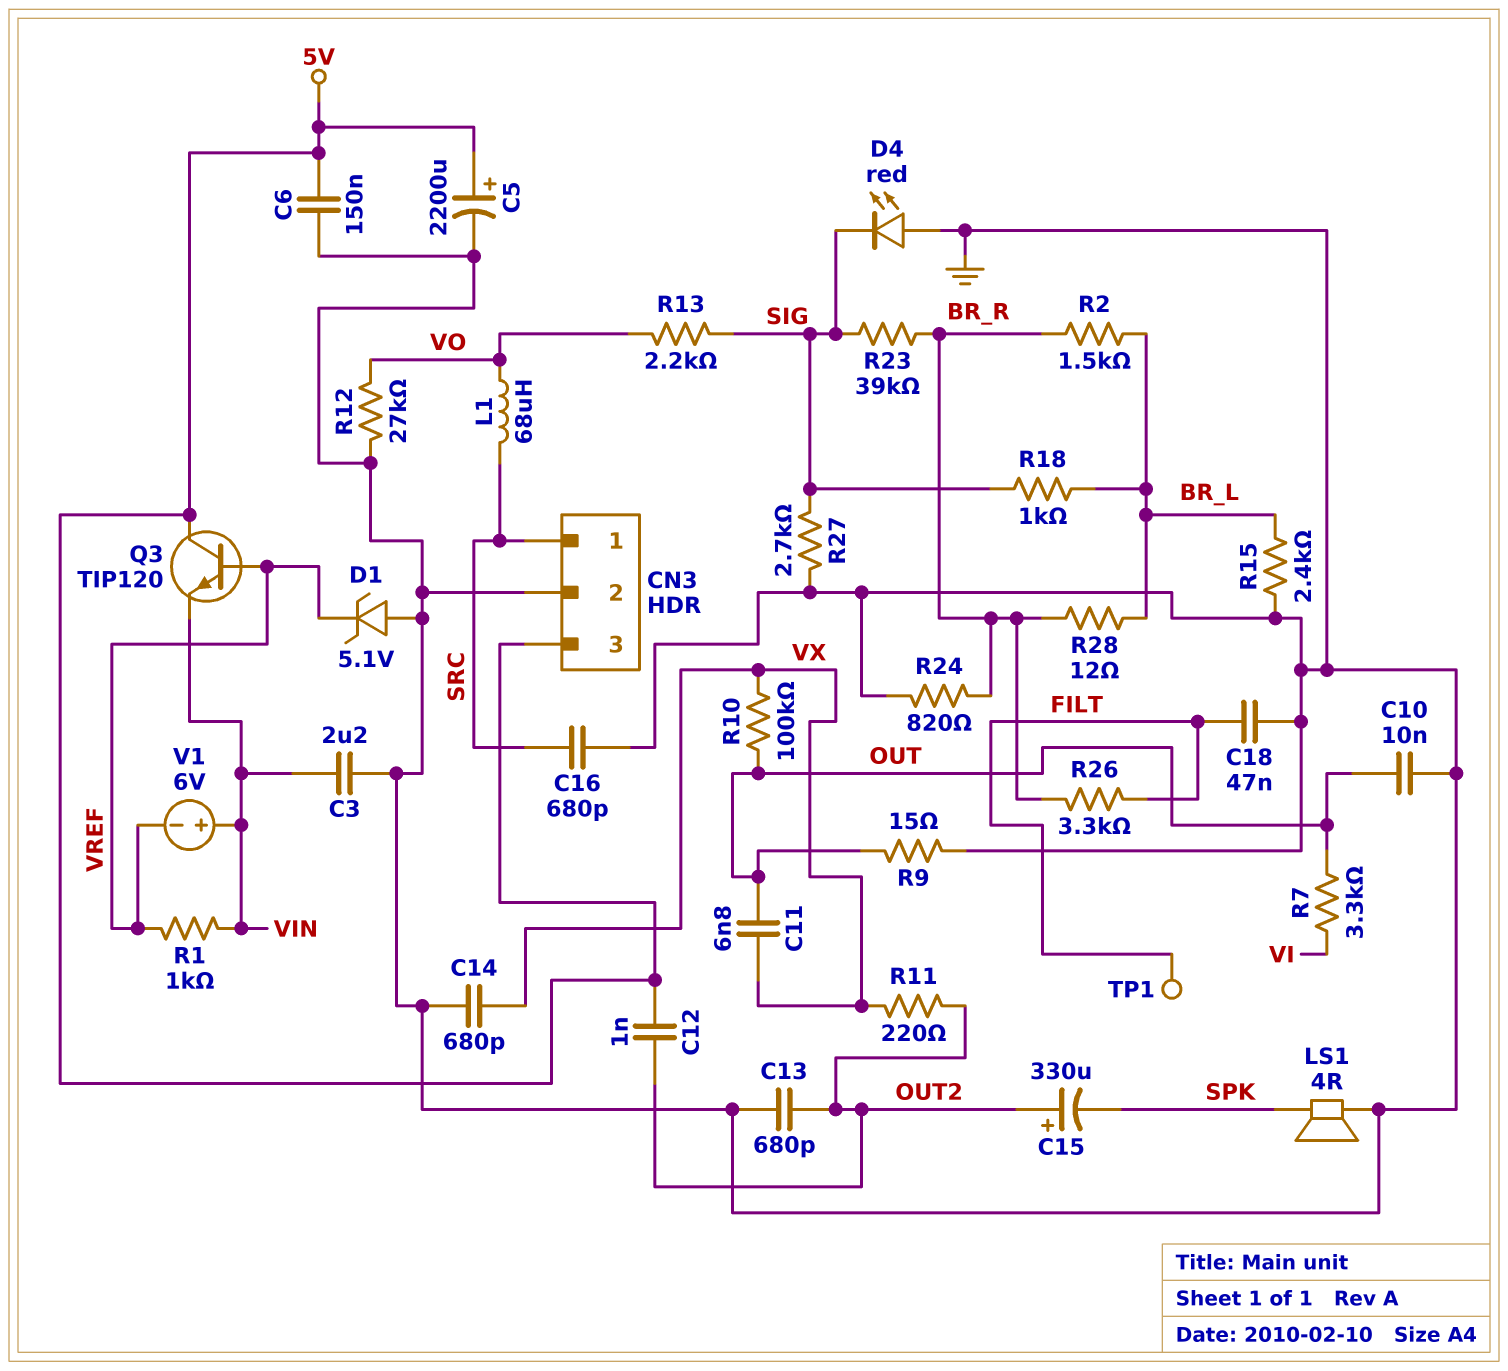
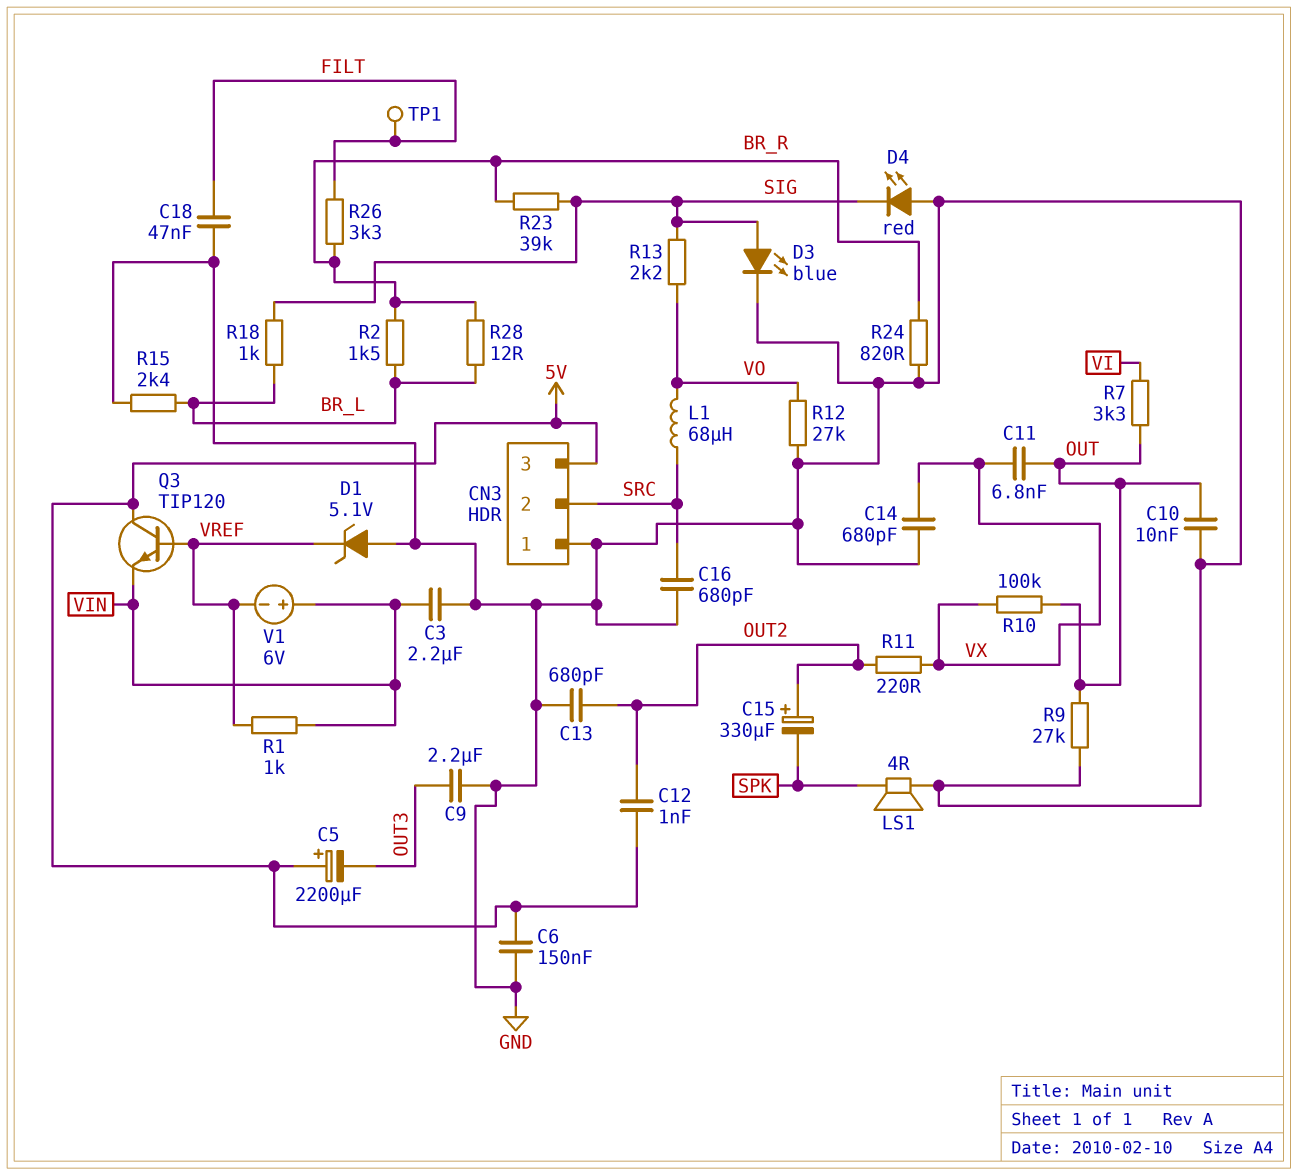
C5: 2200uF (plus 5V, minus GND) -> 2200uF (plus 5V, minus OUT3)
C9: none -> 2.2uF (GND, OUT3)
CN3 pin 1: SRC -> GND
CN3 pin 2: GND -> SRC
D3: none -> LED blue (A SIG, K GND)
R9: 15 (GND, OUT) -> 27k (GND, OUT)
R27: 2.7k (GND, SIG) -> none

